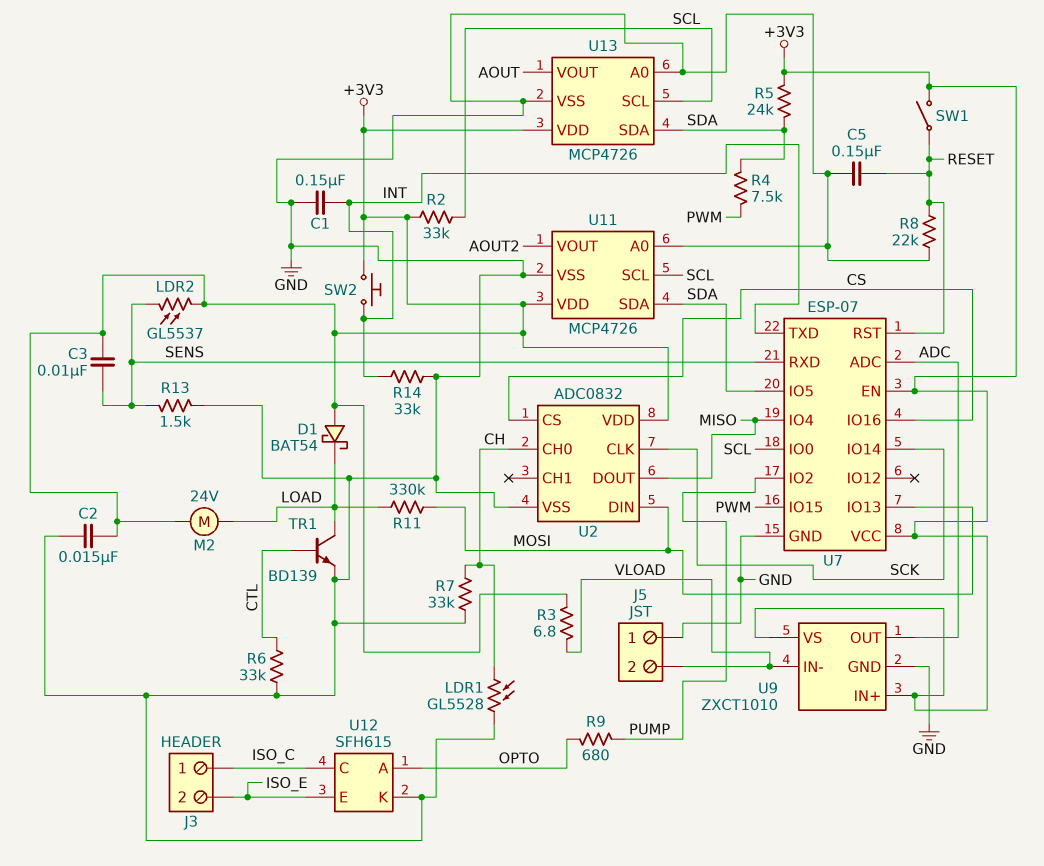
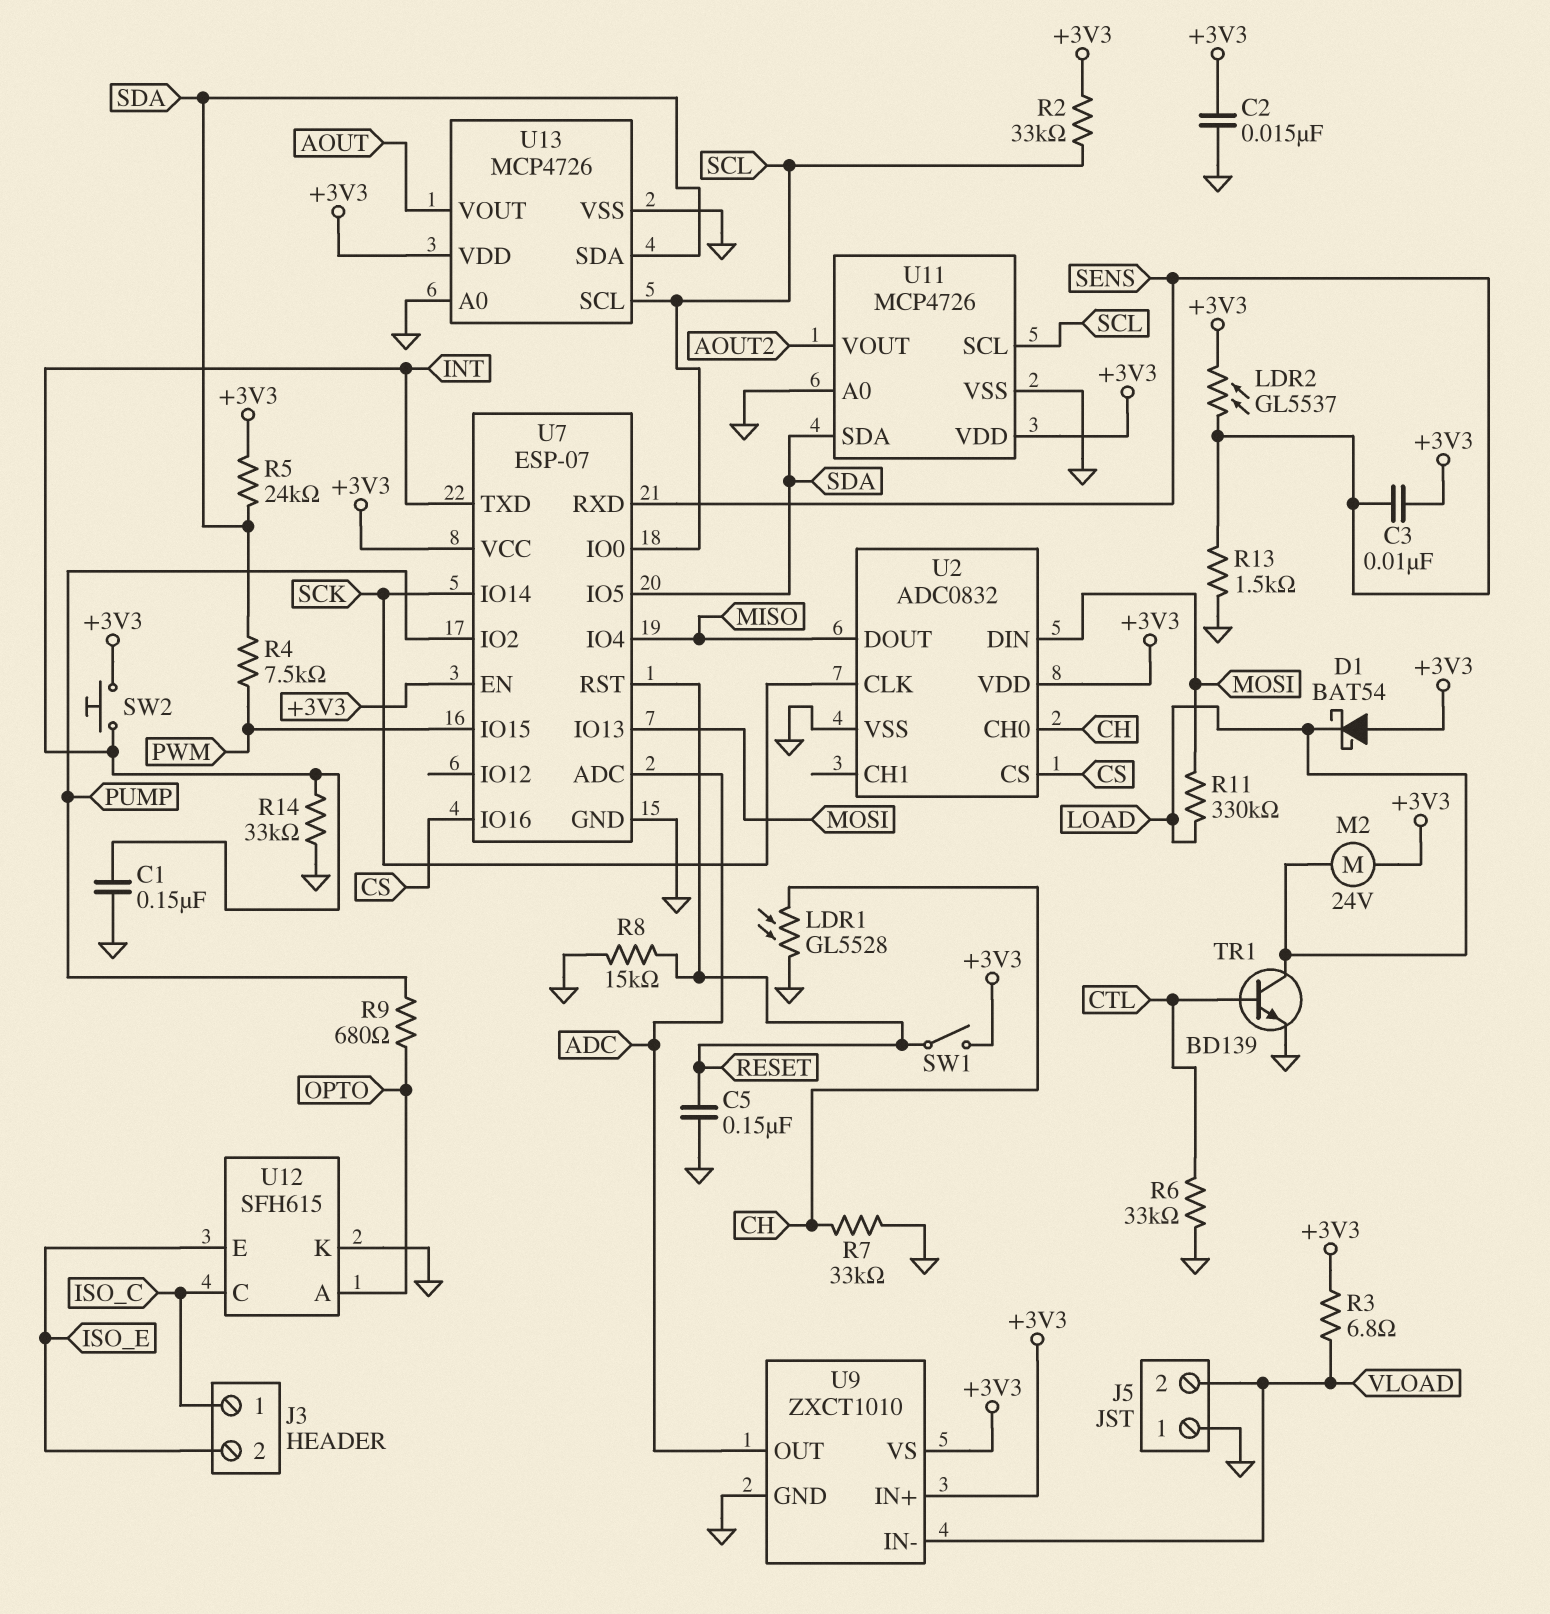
R8: 22k (GND, RESET) -> 15k (GND, RESET)

